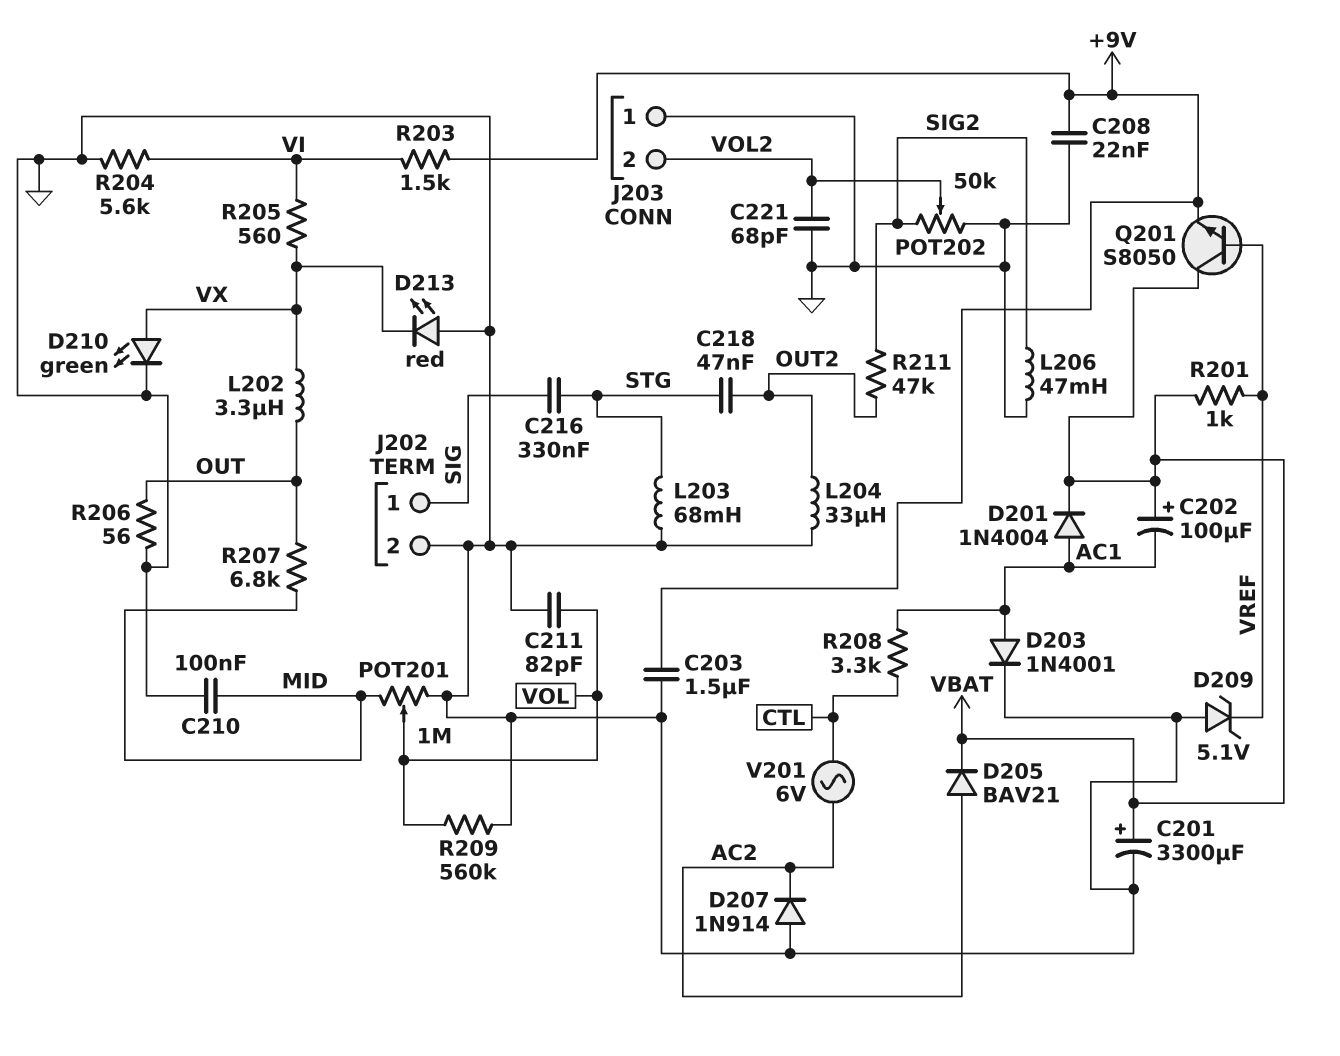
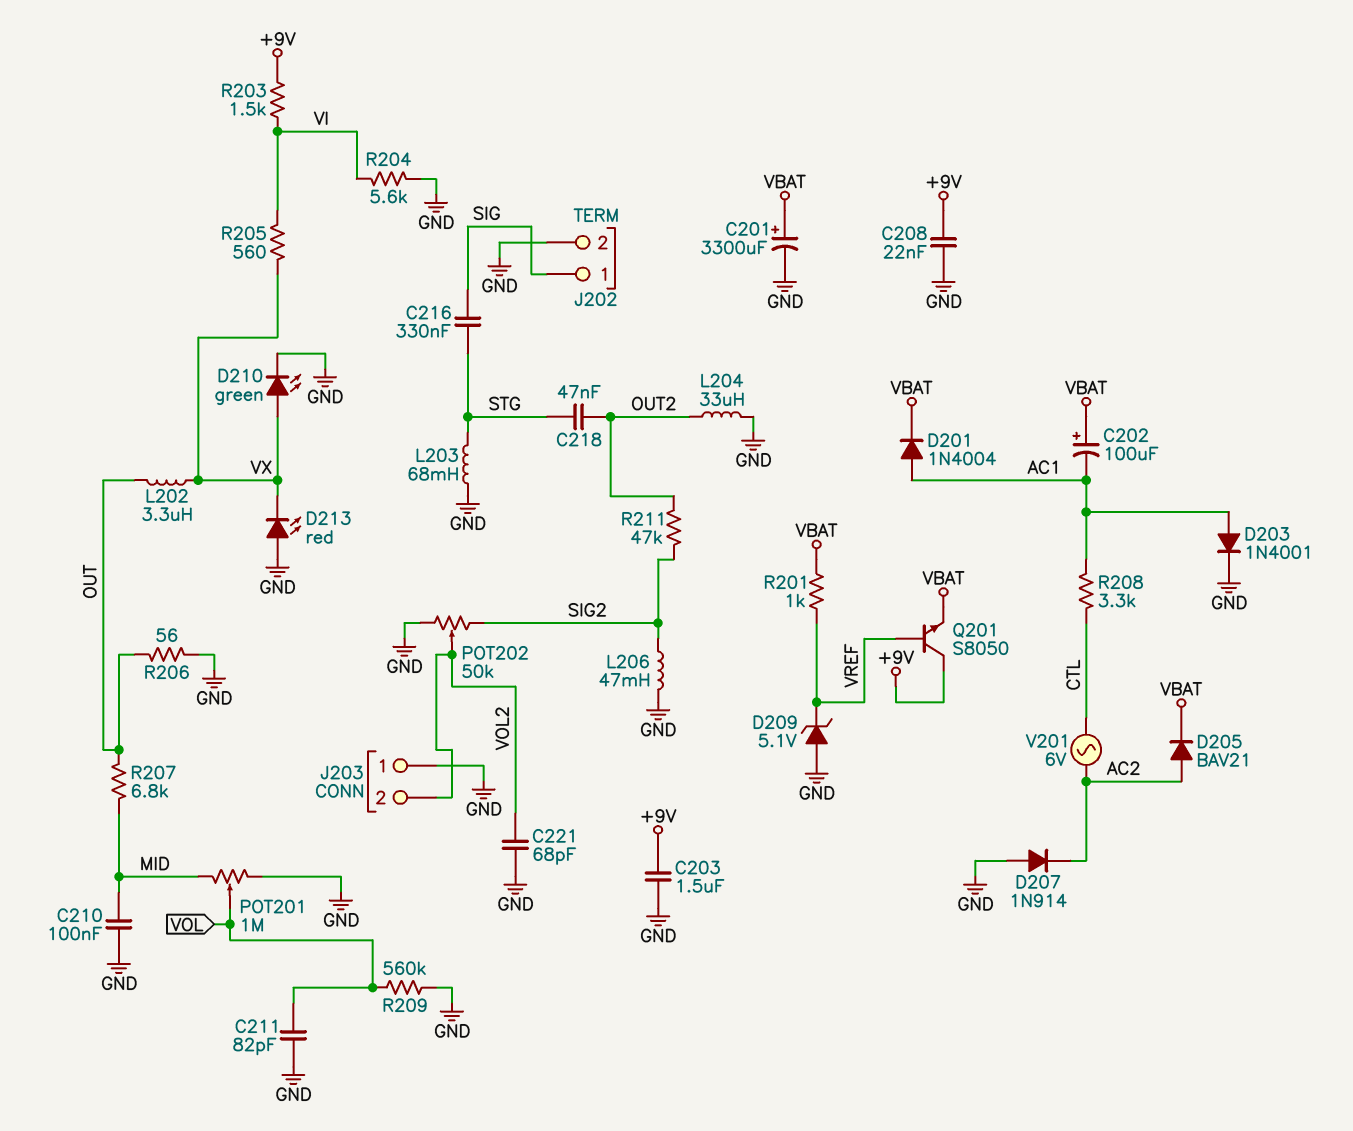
Q201: NPN S8050 (B VREF, C VBAT, E +9V) -> NPN S8050 (B VREF, C +9V, E VBAT)

